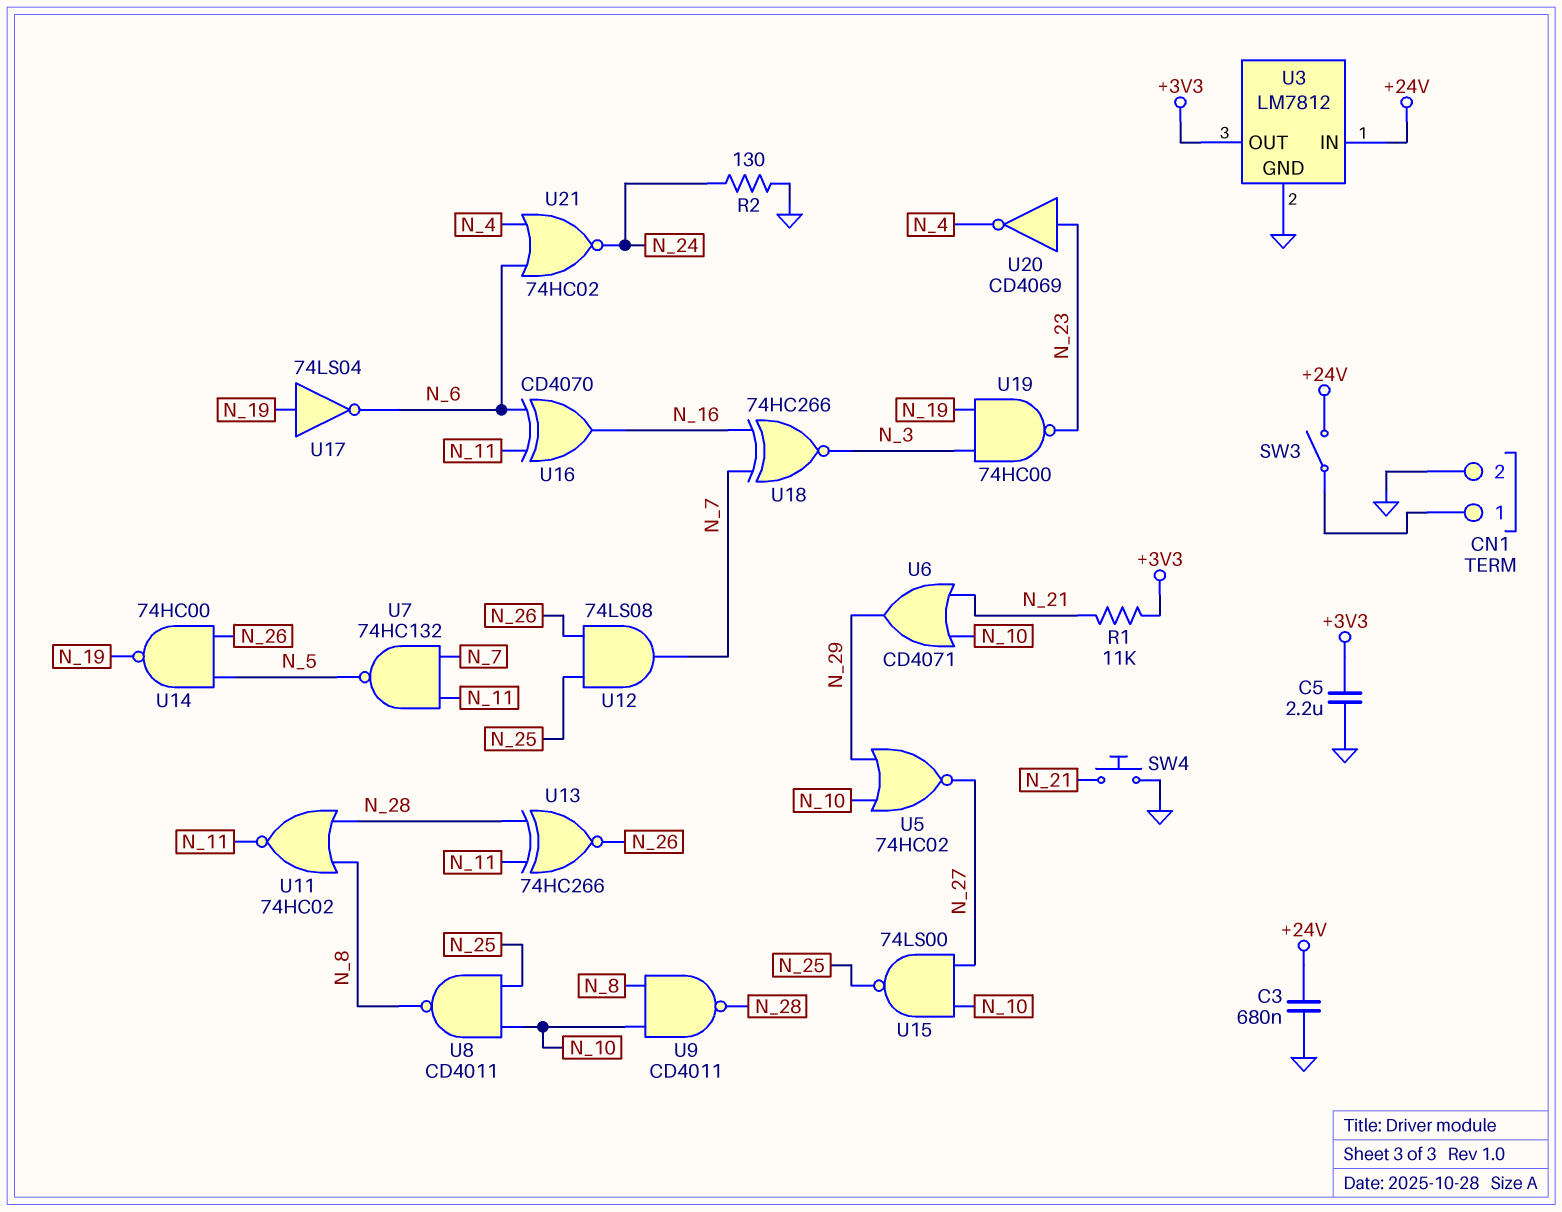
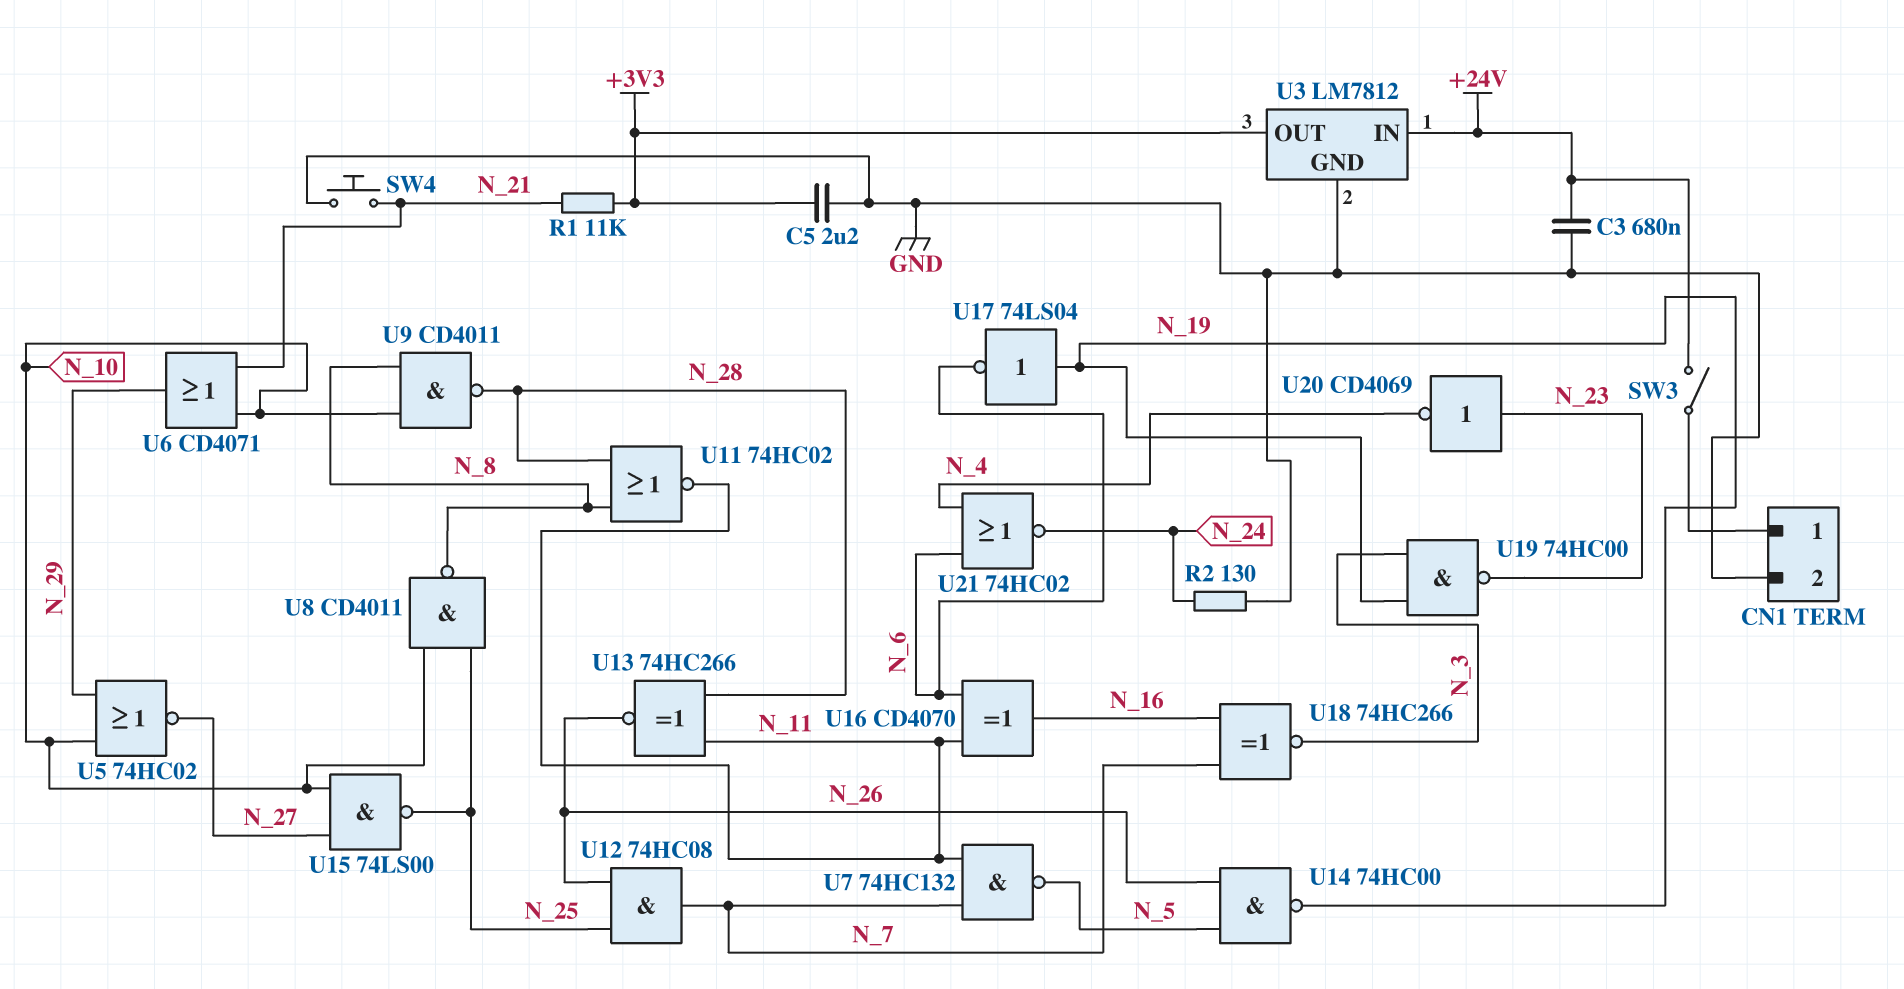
U12: AND 74LS08 (in N_25, in N_26, out N_7) -> AND 74HC08 (in N_25, in N_26, out N_7)

